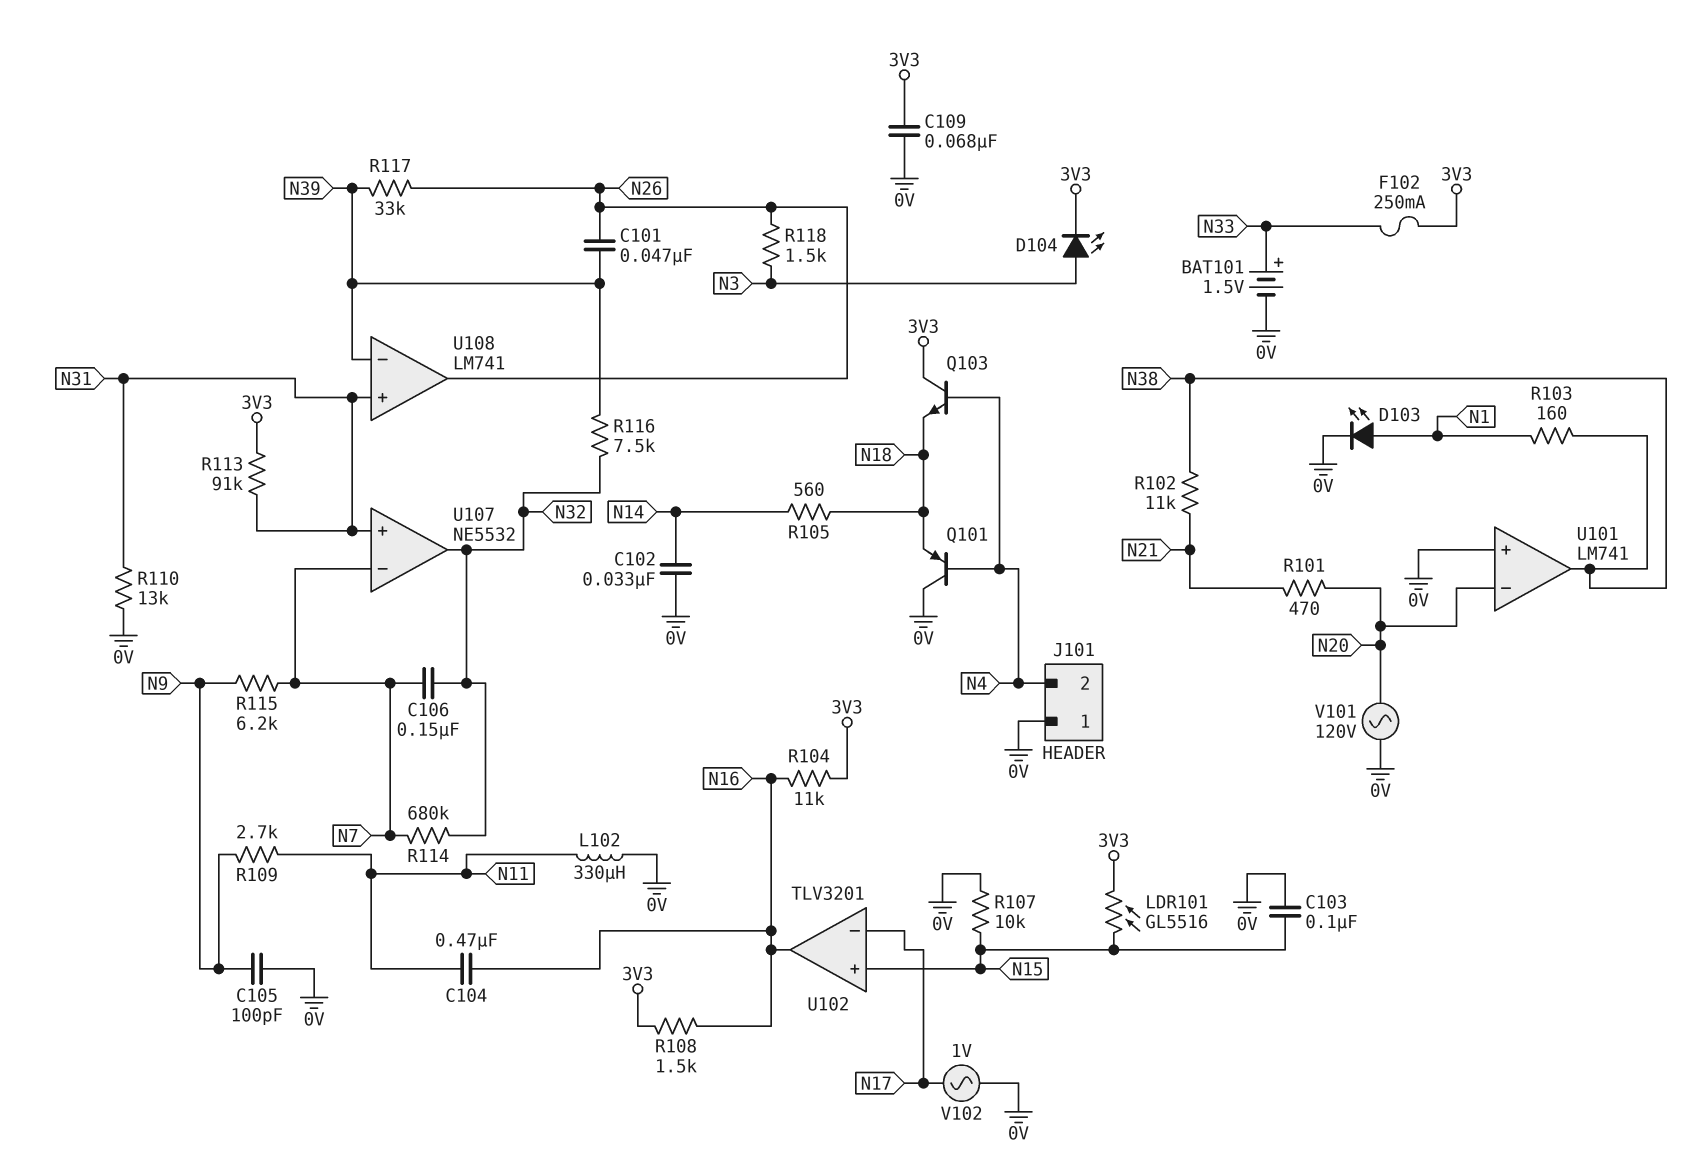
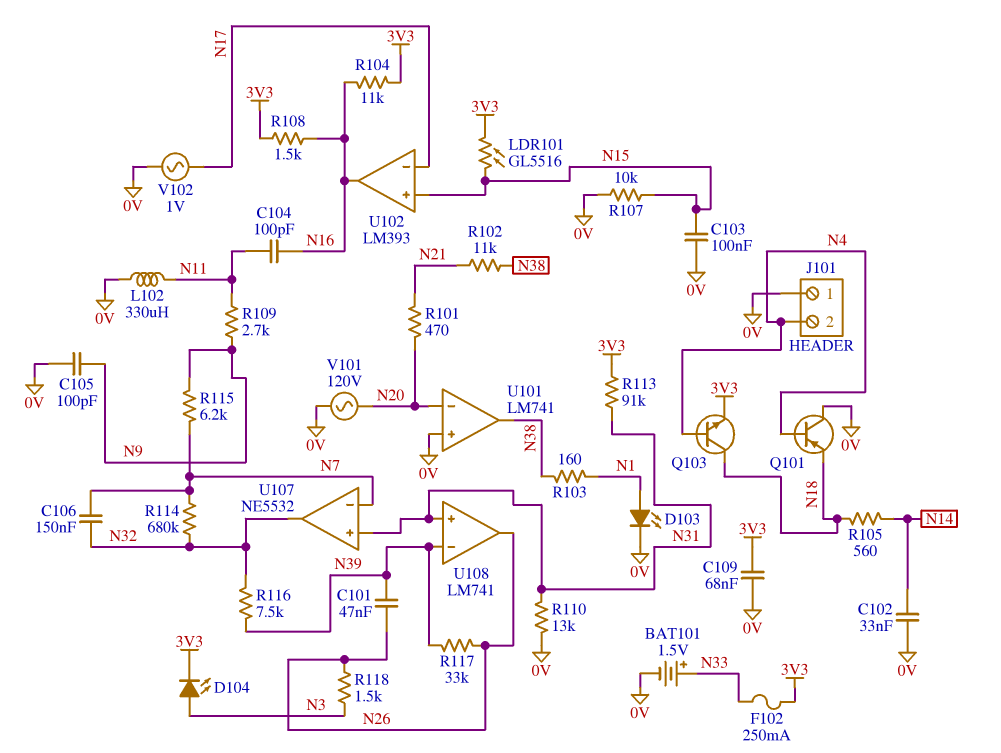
C104: 470nF (N11, N16) -> 100pF (N11, N16)
Q103: NPN (B N4, C 3V3, E N18) -> NPN (B N4, C N18, E 3V3)
U102: TLV3201 -> LM393

